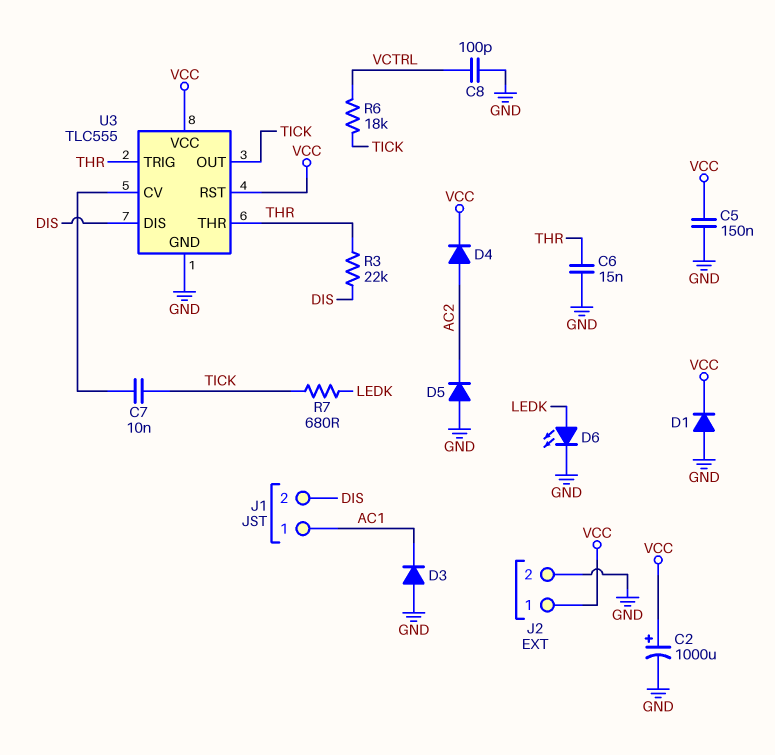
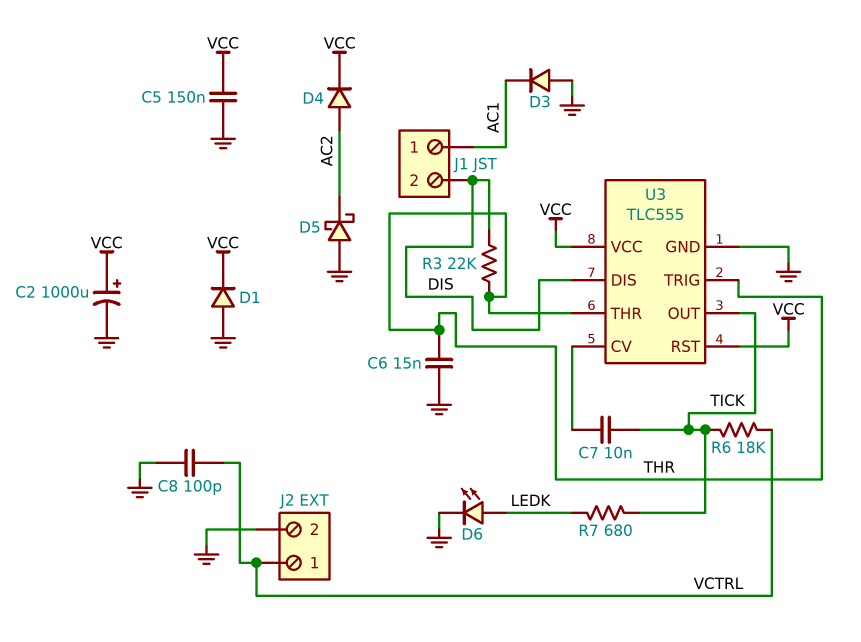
D5: diode (A GND, K AC2) -> schottky (A GND, K AC2)
J2 pin 1: VCC -> VCTRL

